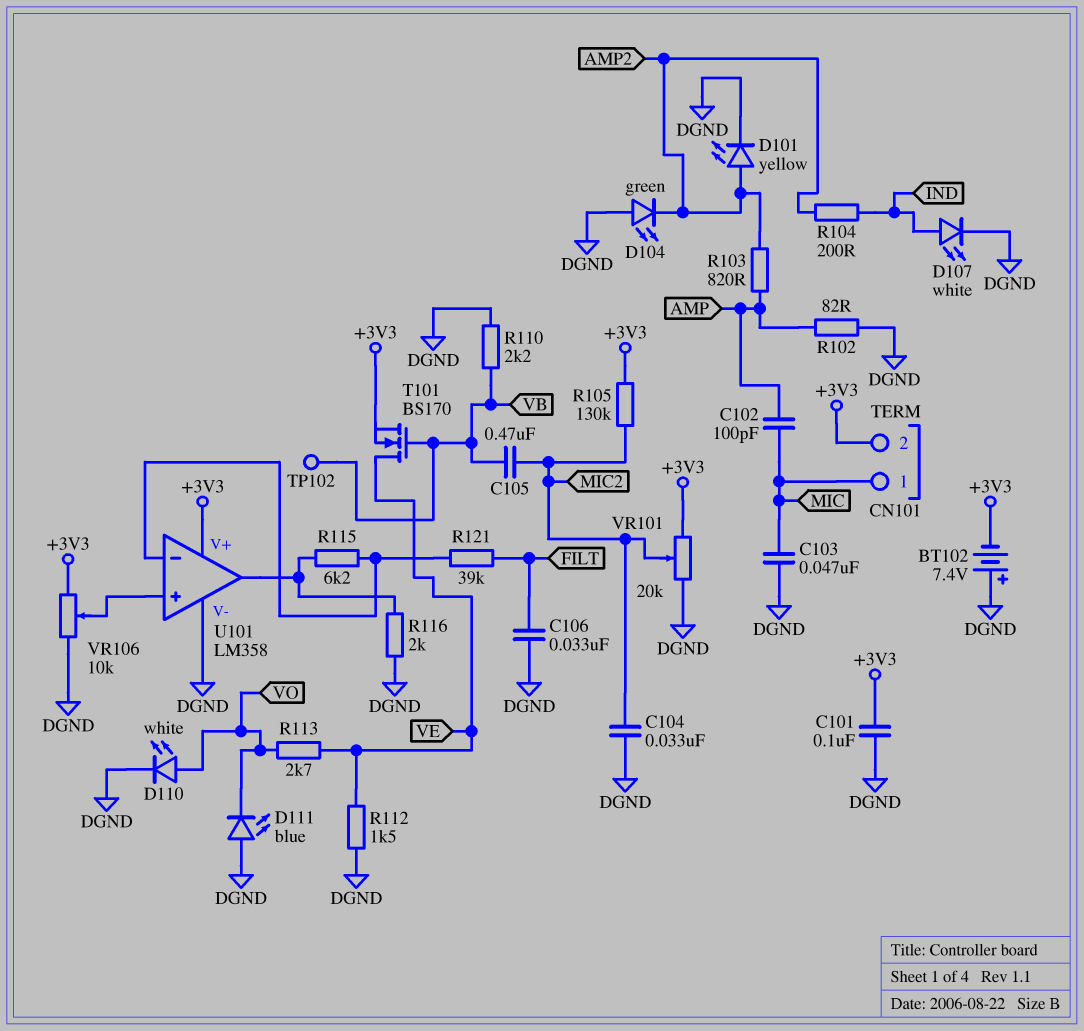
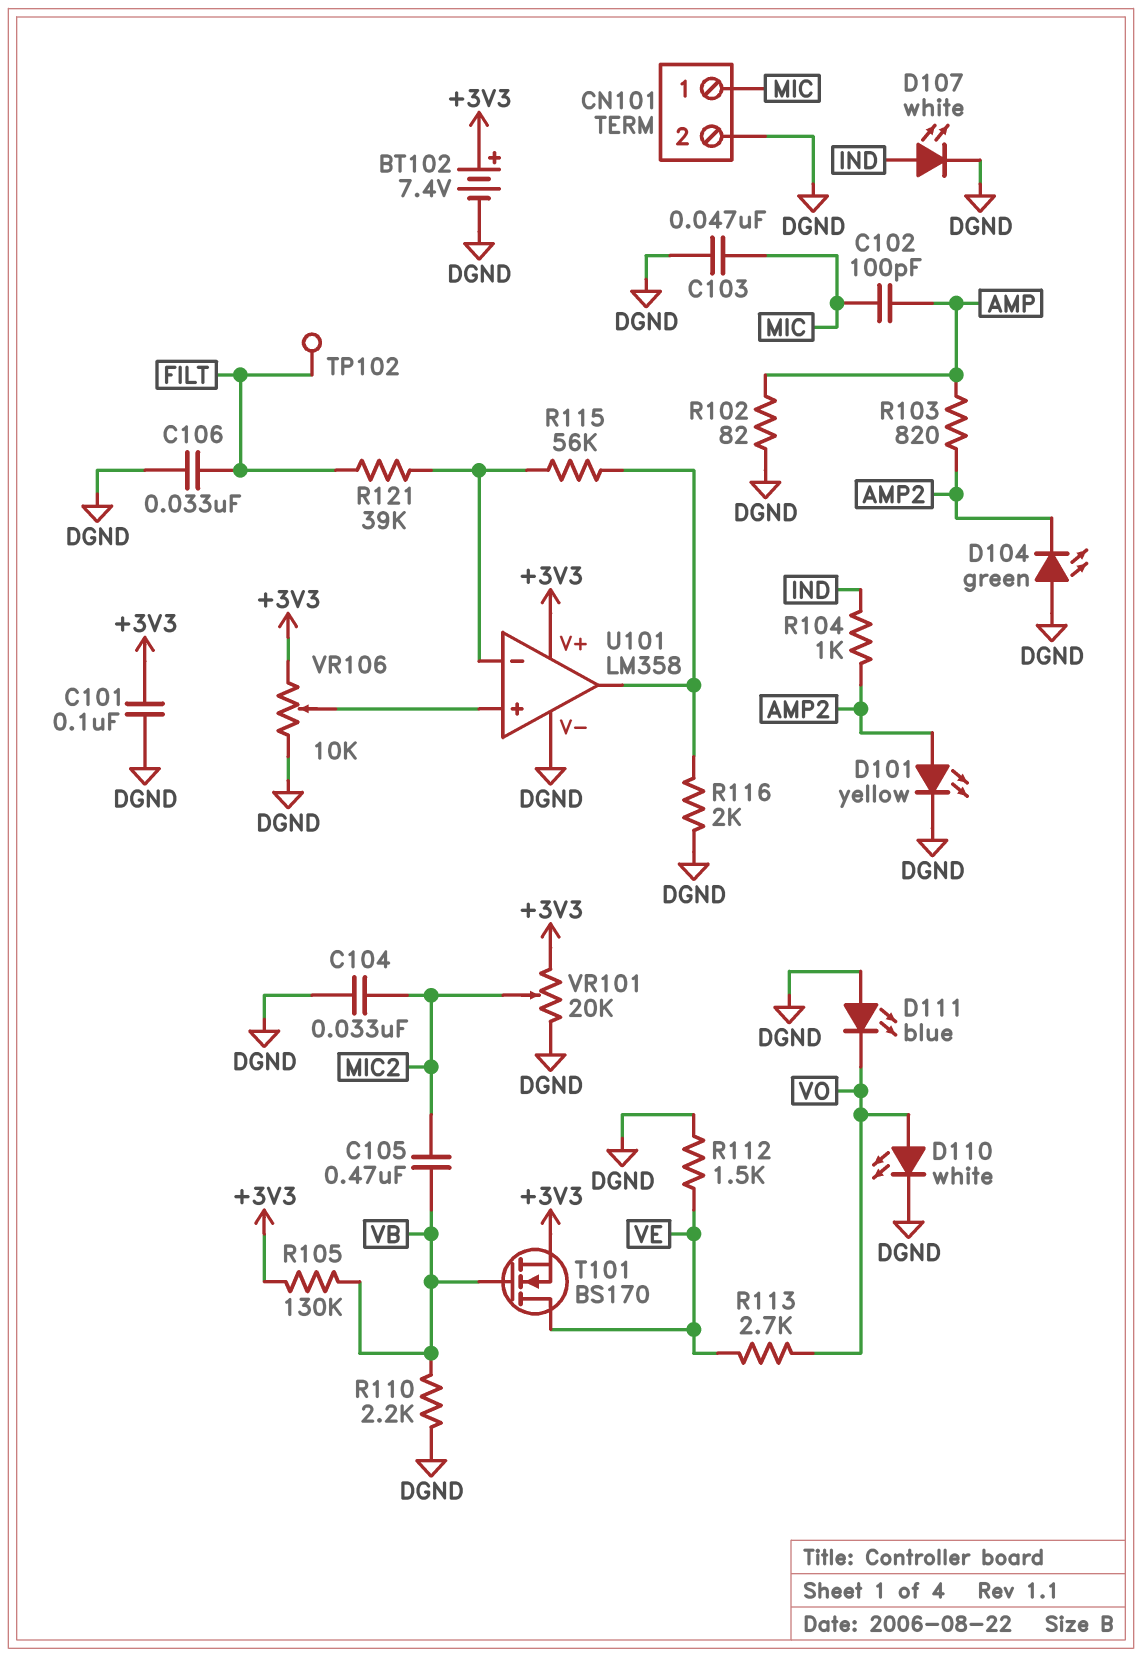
BT102: 7.4V (plus DGND, minus +3V3) -> 7.4V (plus +3V3, minus DGND)
CN101 pin 2: +3V3 -> DGND
R104: 200 (AMP2, IND) -> 1k (AMP2, IND)
R105: 130k (+3V3, MIC2) -> 130k (+3V3, VB)
R115: 6.2k (U101/in-, U101/out) -> 56k (U101/in-, U101/out)
TP102: test point (VB) -> test point (FILT)

